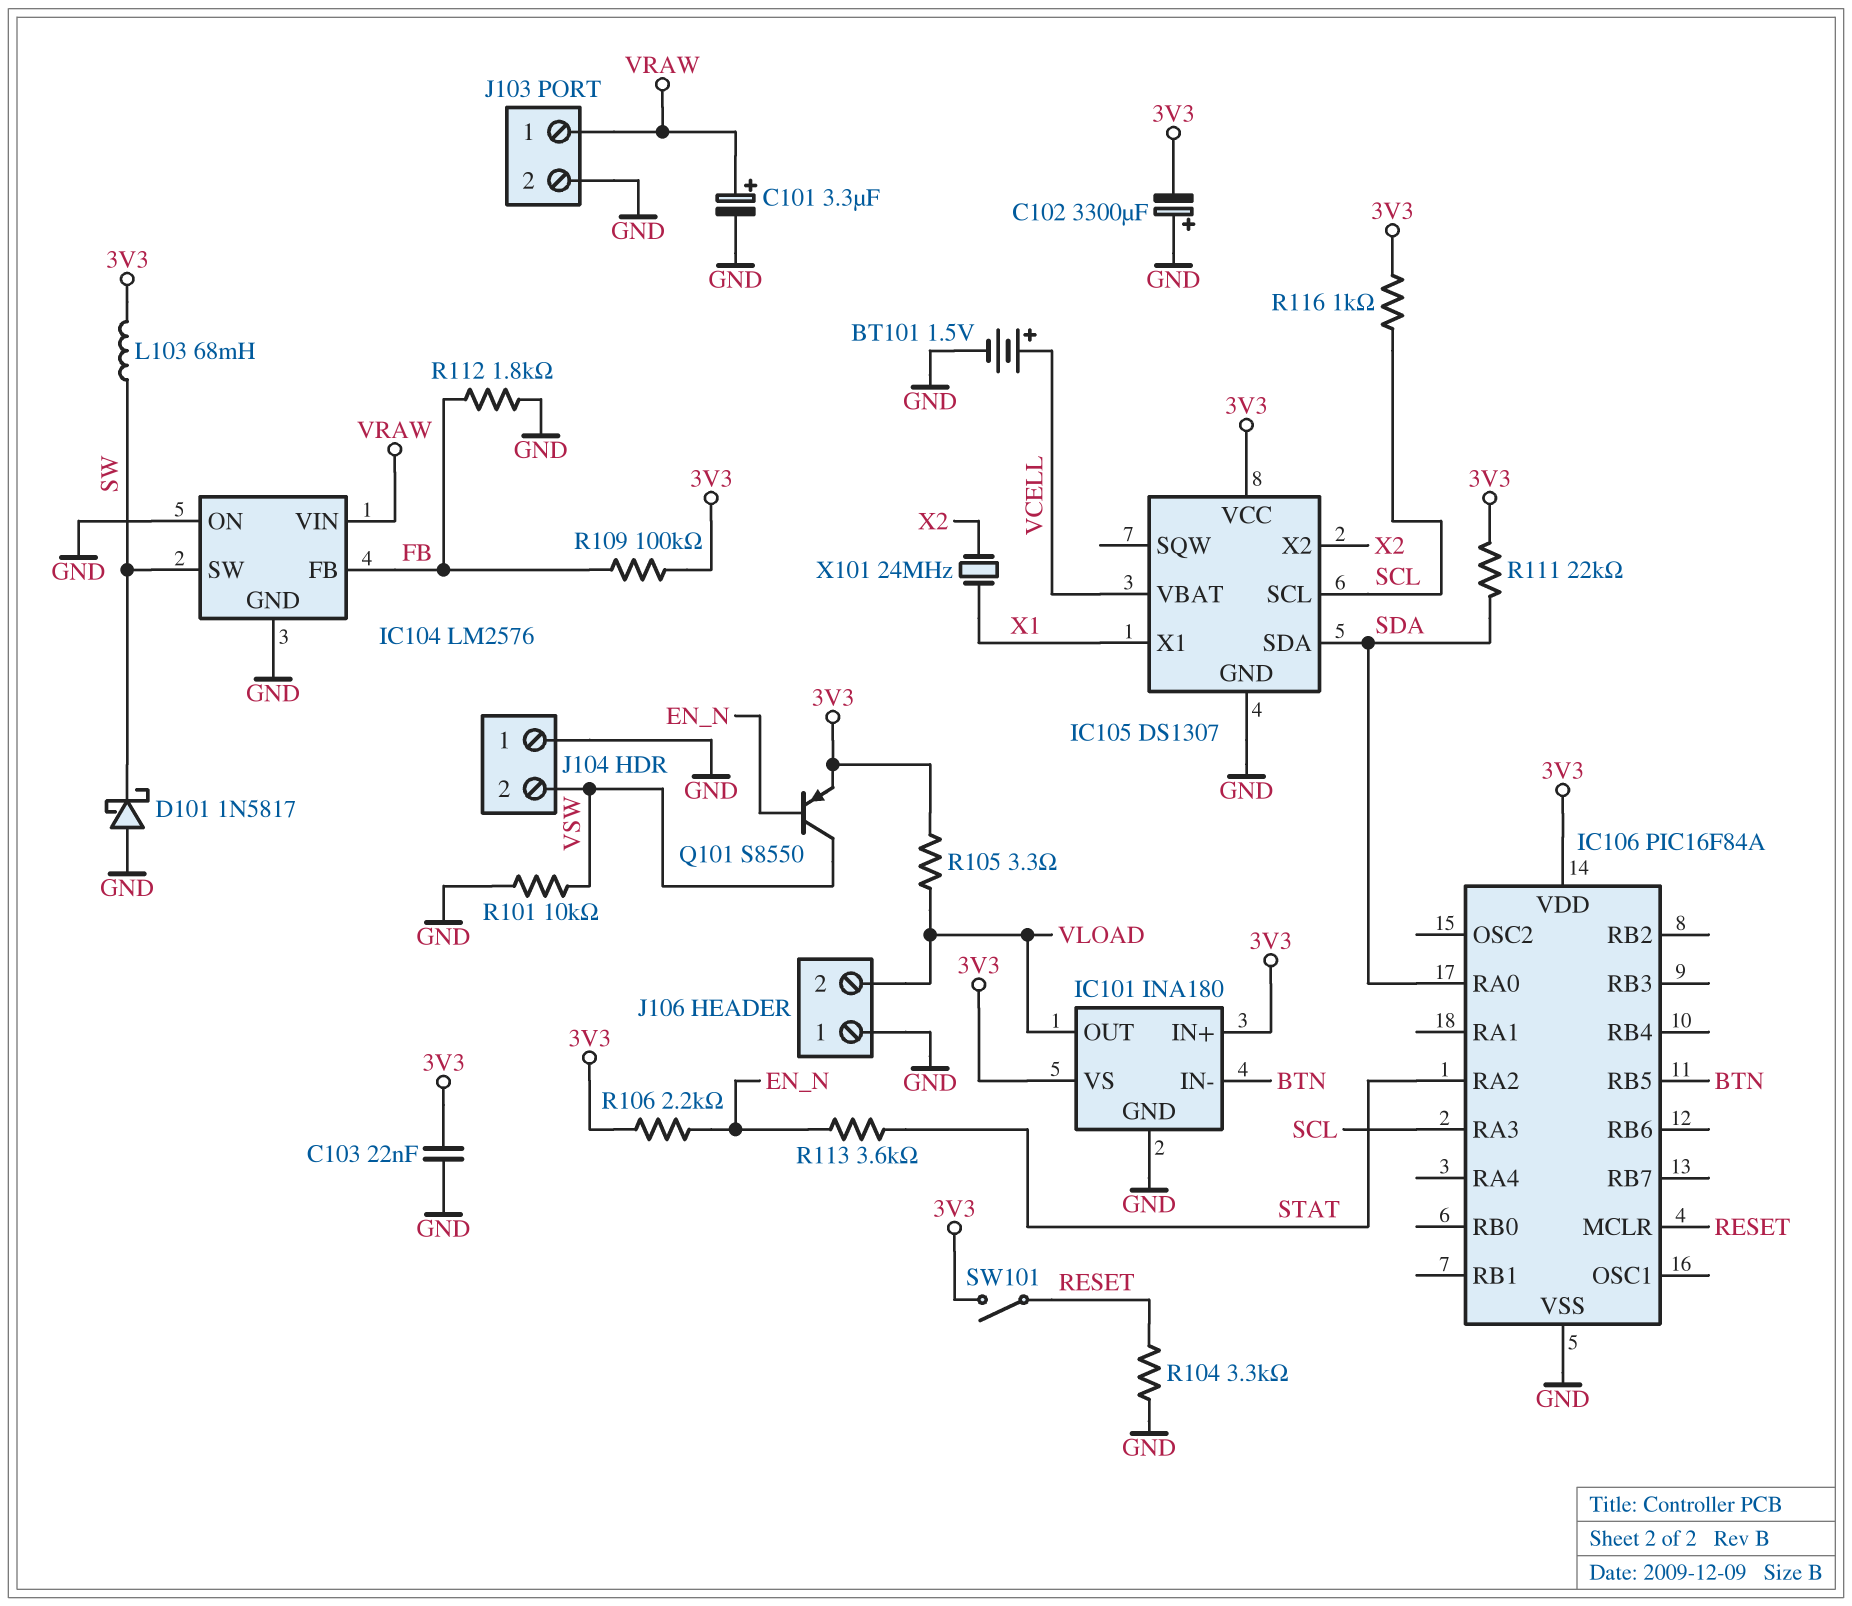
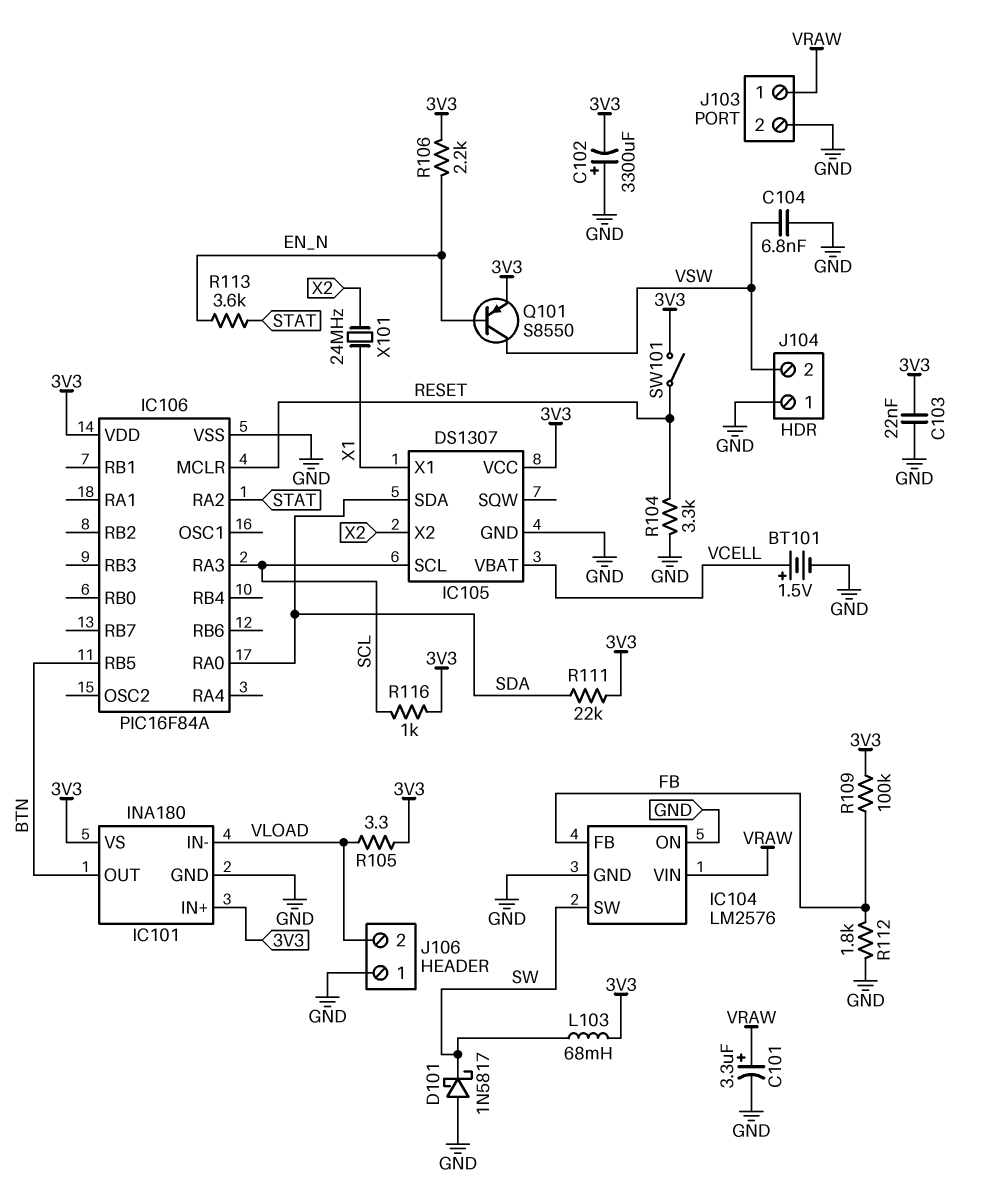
C104: none -> 6.8nF (GND, VSW)
IC101 pin IN-: BTN -> VLOAD
IC101 pin OUT: VLOAD -> BTN
R101: 10k (GND, VSW) -> none

